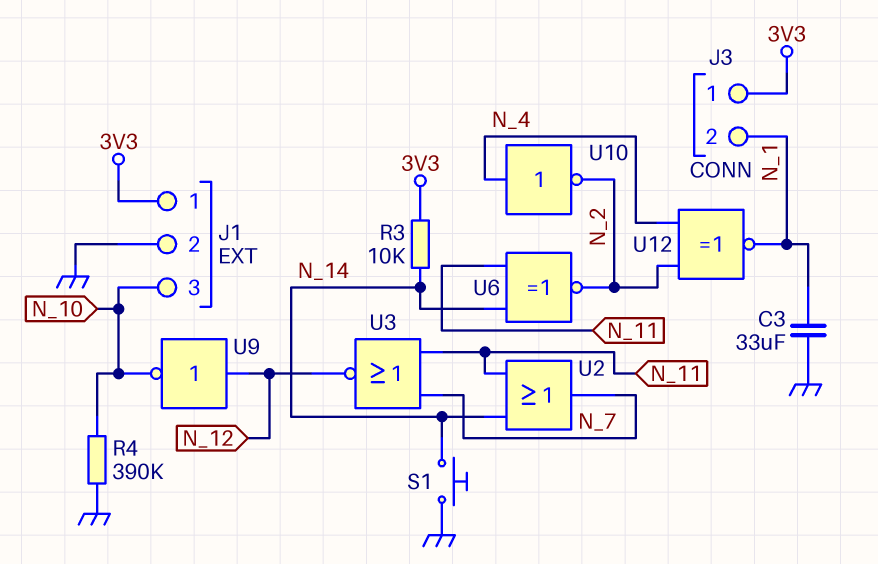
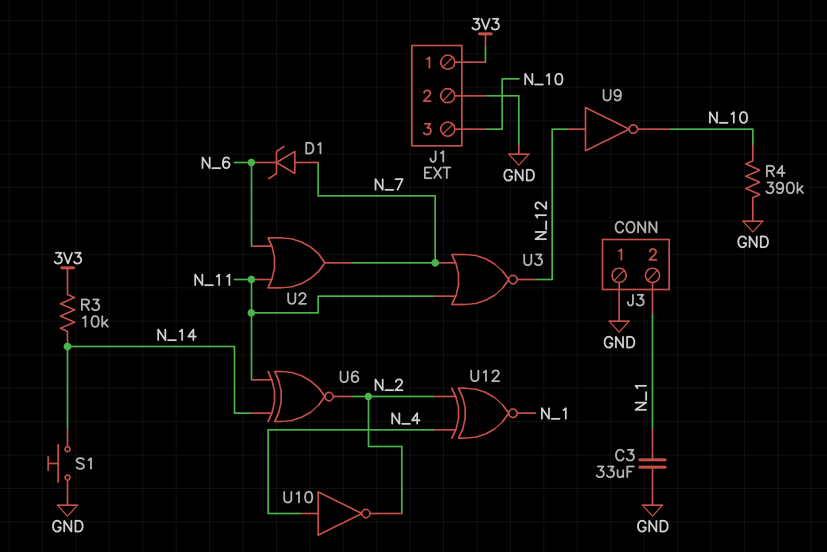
D1: none -> zener (A N_7, K N_6)
J3 pin 1: 3V3 -> GND
U2: OR (in N_11, in N_14, out N_7) -> OR (in N_6, in N_11, out N_7)

